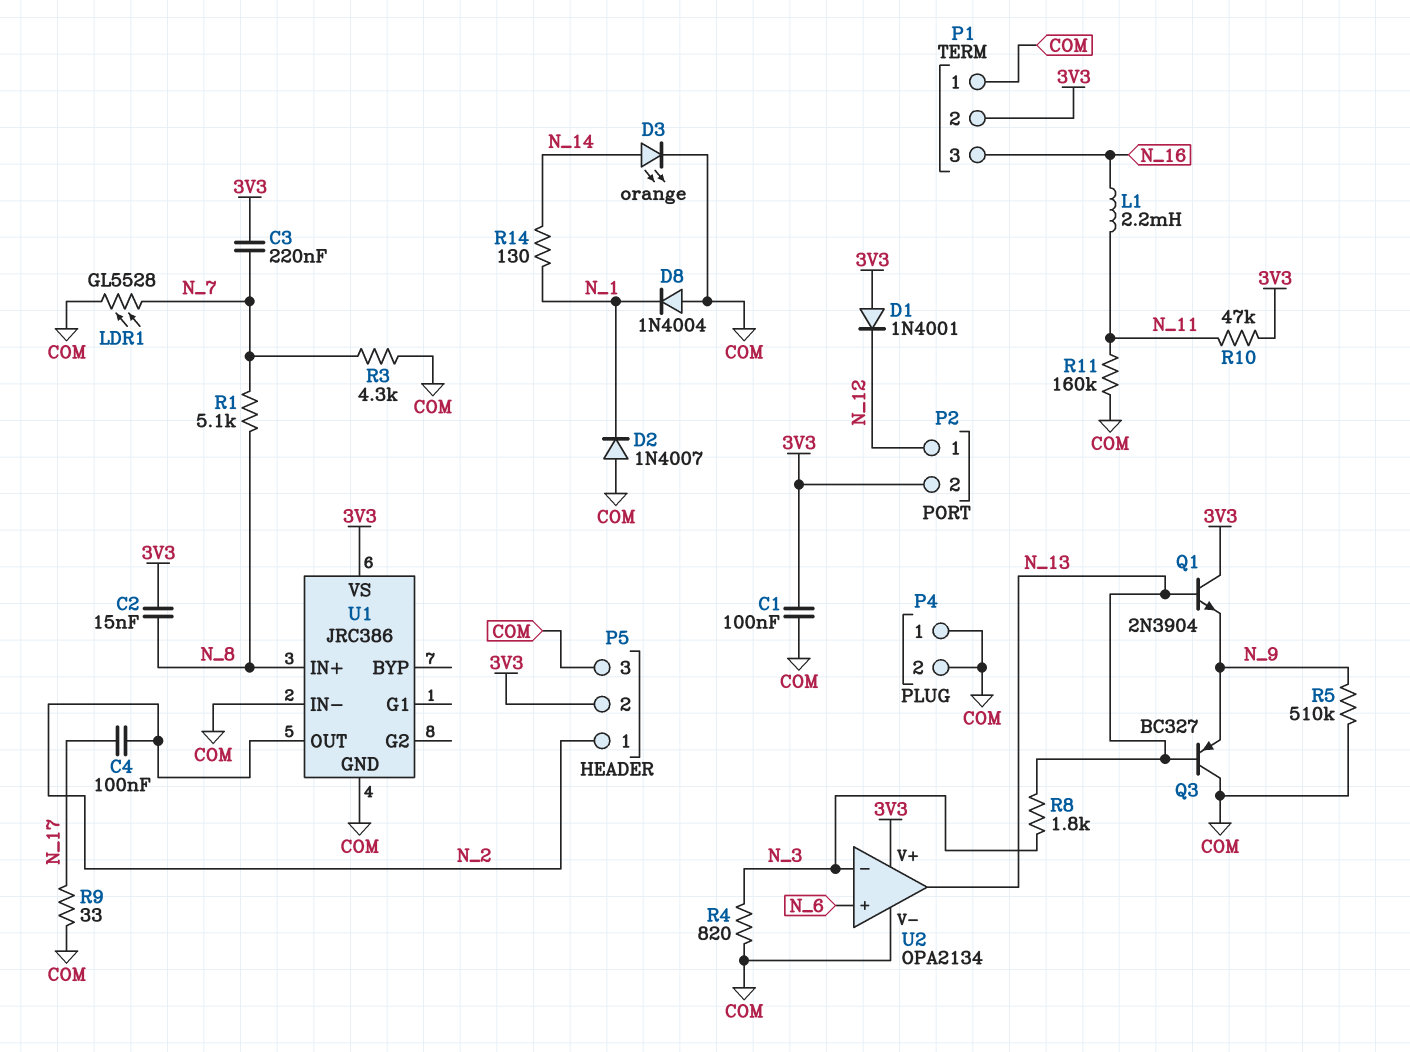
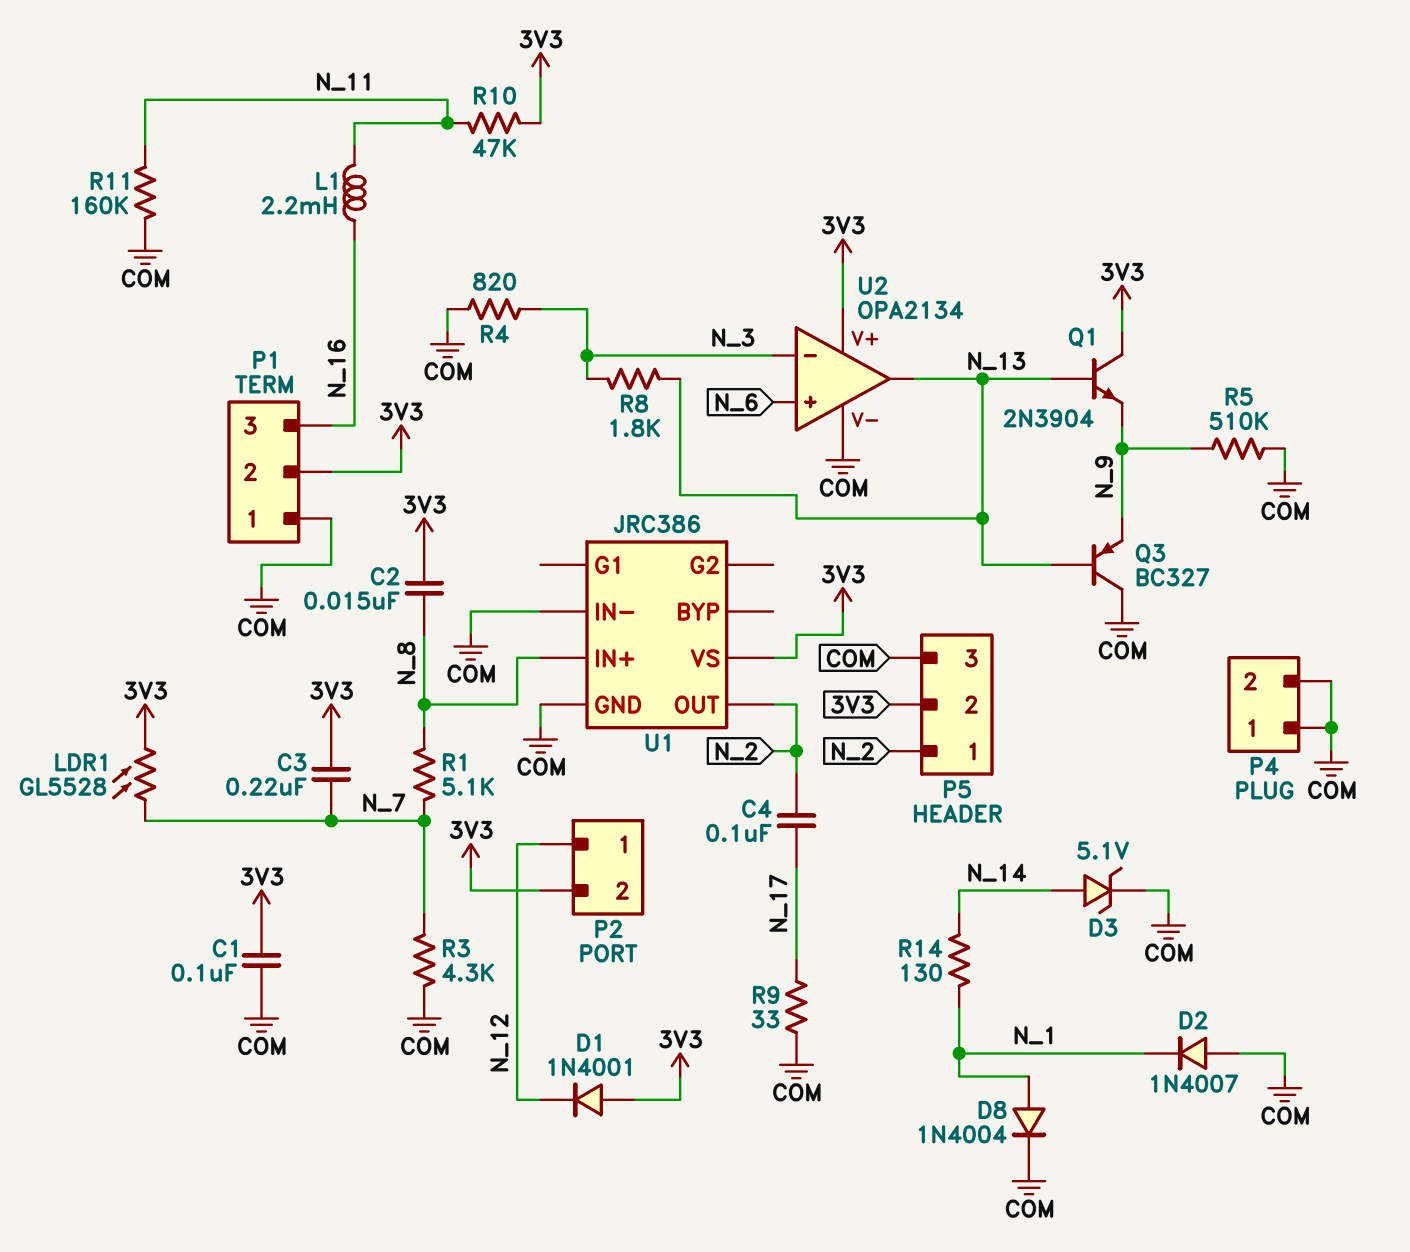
D3: LED orange (A N_14, K COM) -> zener 5.1V (A N_14, K COM)
D8: diode 1N4004 (A COM, K N_1) -> diode 1N4004 (A N_1, K COM)
LDR1: GL5528 (COM, N_7) -> GL5528 (3V3, N_7)

